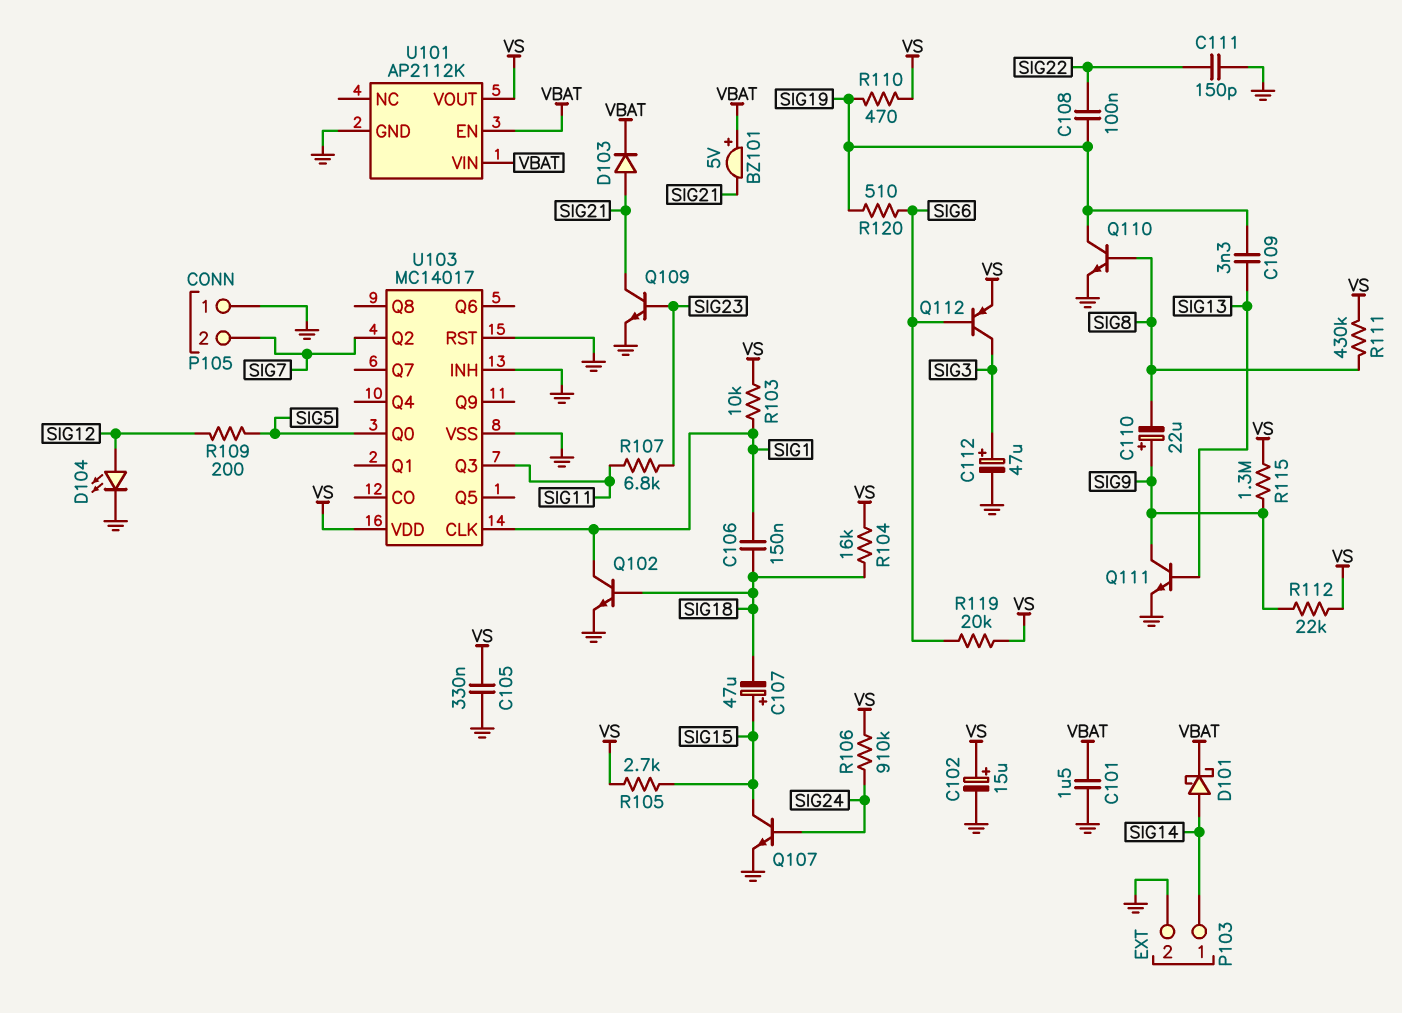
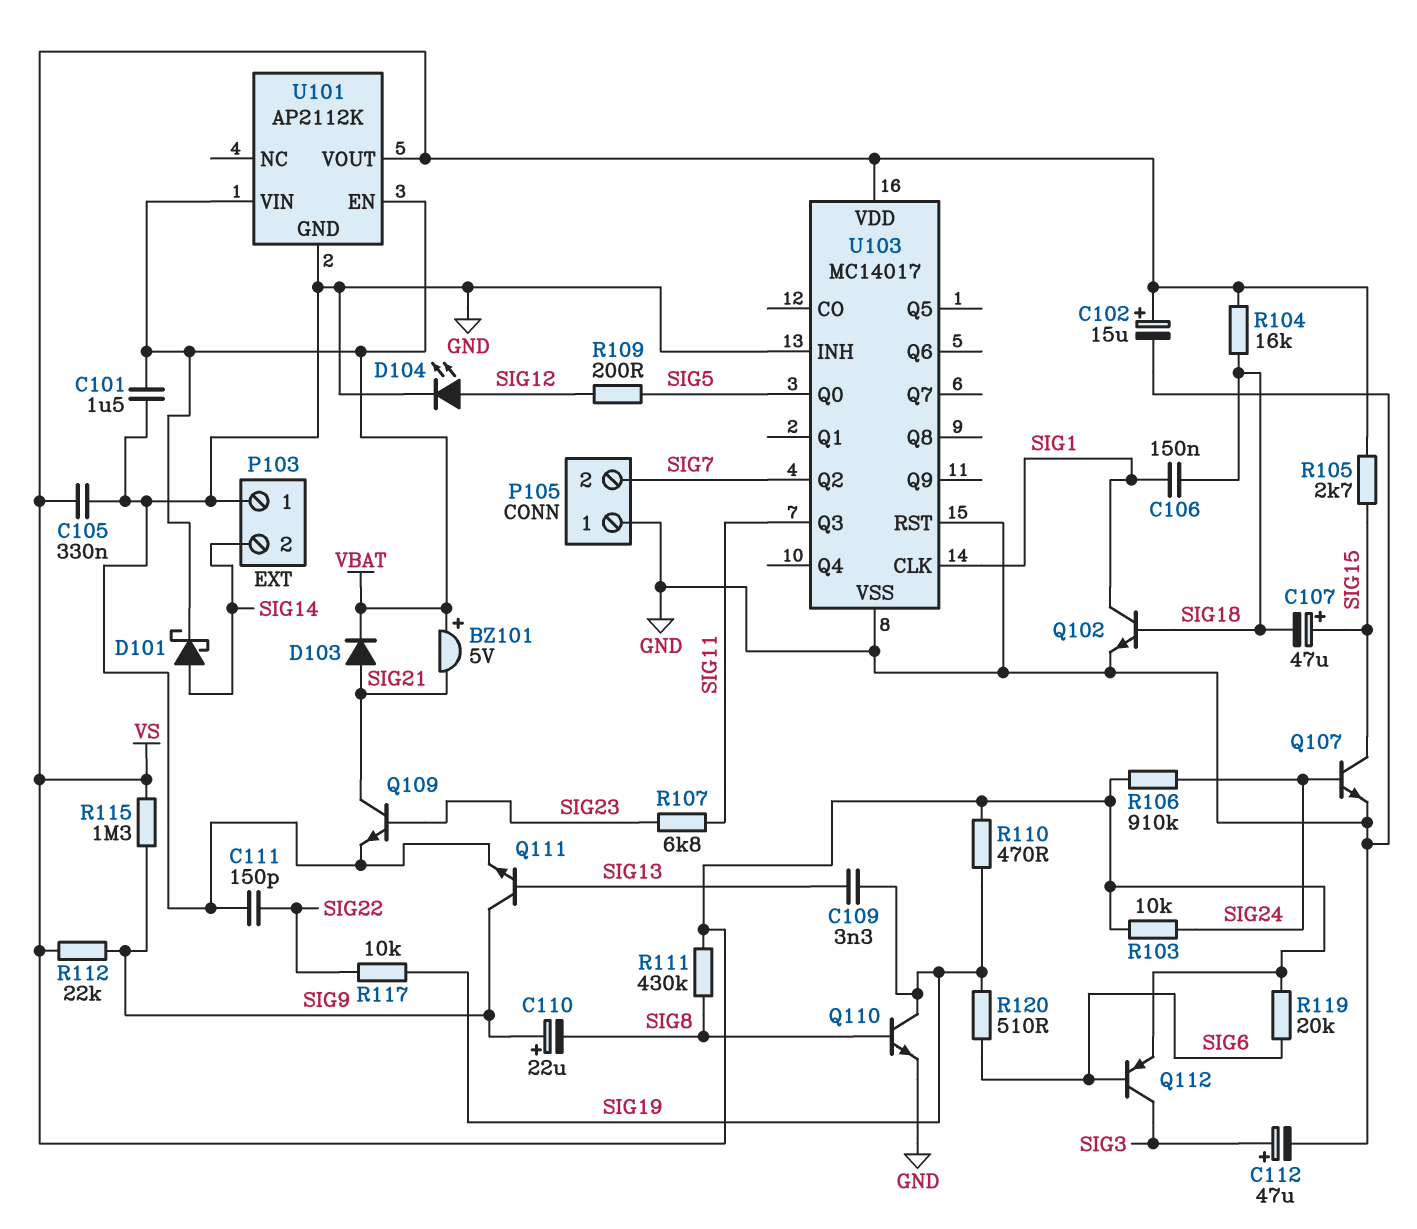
C108: 100nF (SIG19, SIG22) -> none
P103 pin 1: SIG14 -> GND
P103 pin 2: GND -> SIG14
R103: 10k (SIG1, VS) -> 10k (SIG24, VS)
R117: none -> 10k (SIG19, SIG22)

